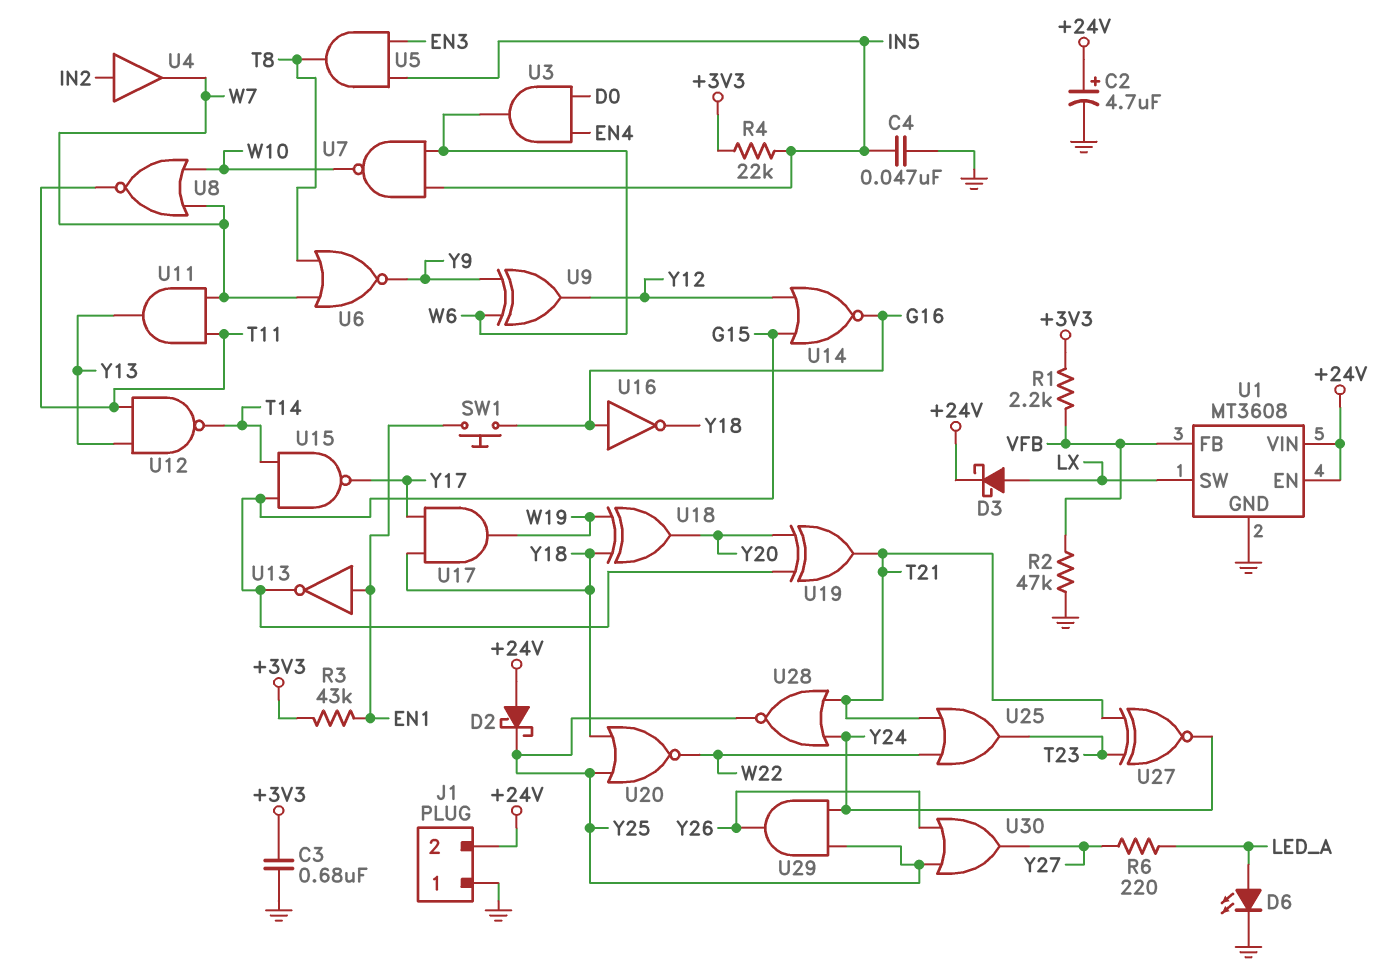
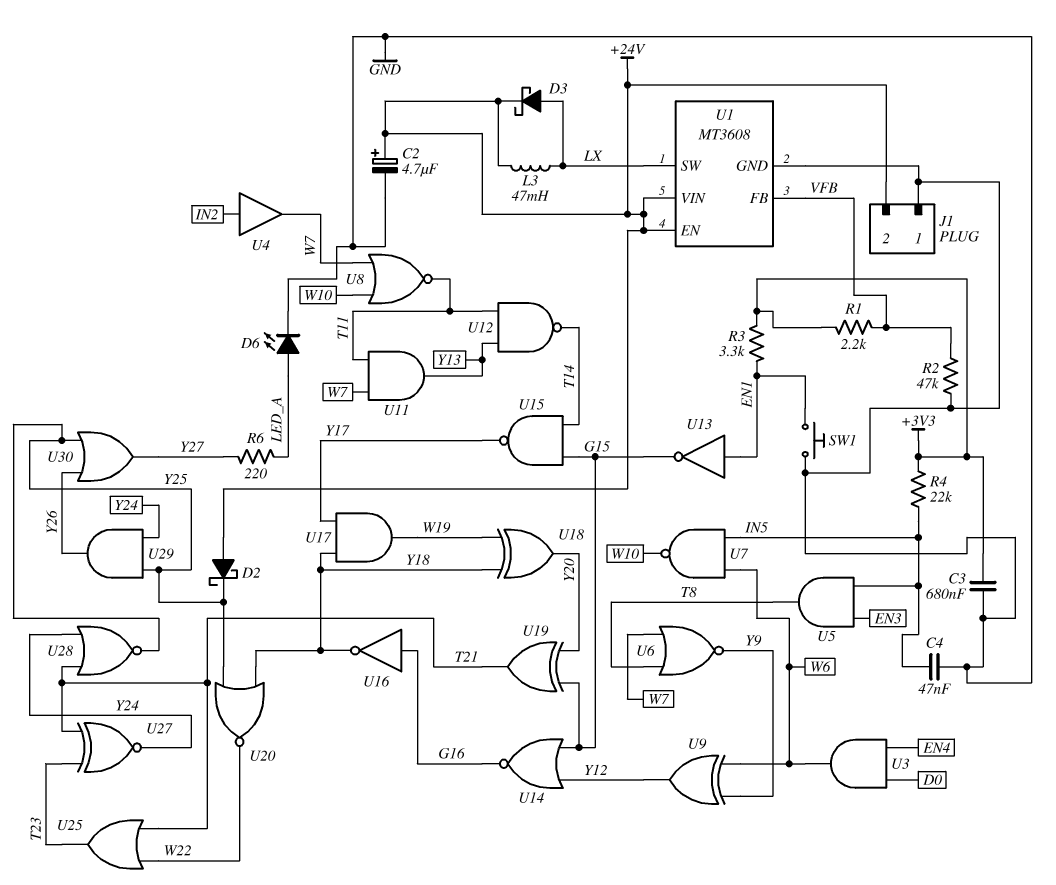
L3: none -> 47mH (+24V, LX)
R3: 43k (+3V3, EN1) -> 3.3k (+3V3, EN1)
SW1: button (EN1, G16) -> button (EN1, GND)

